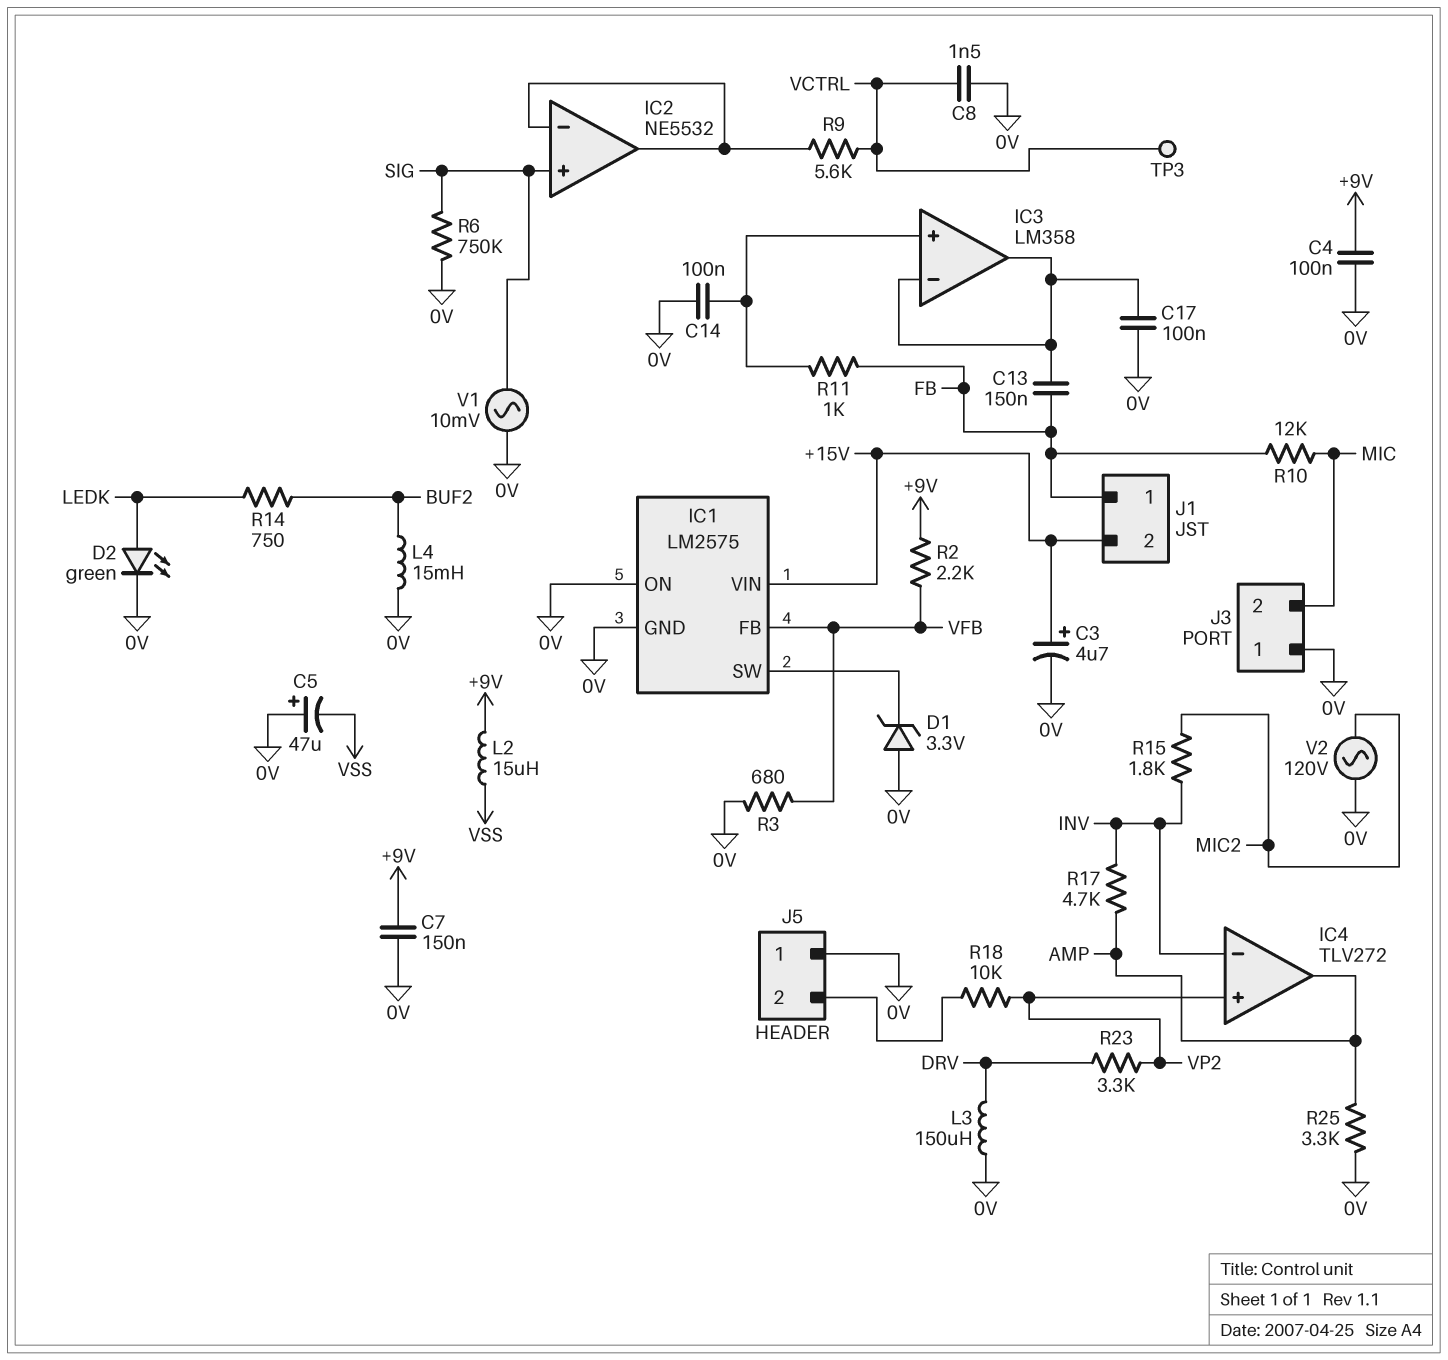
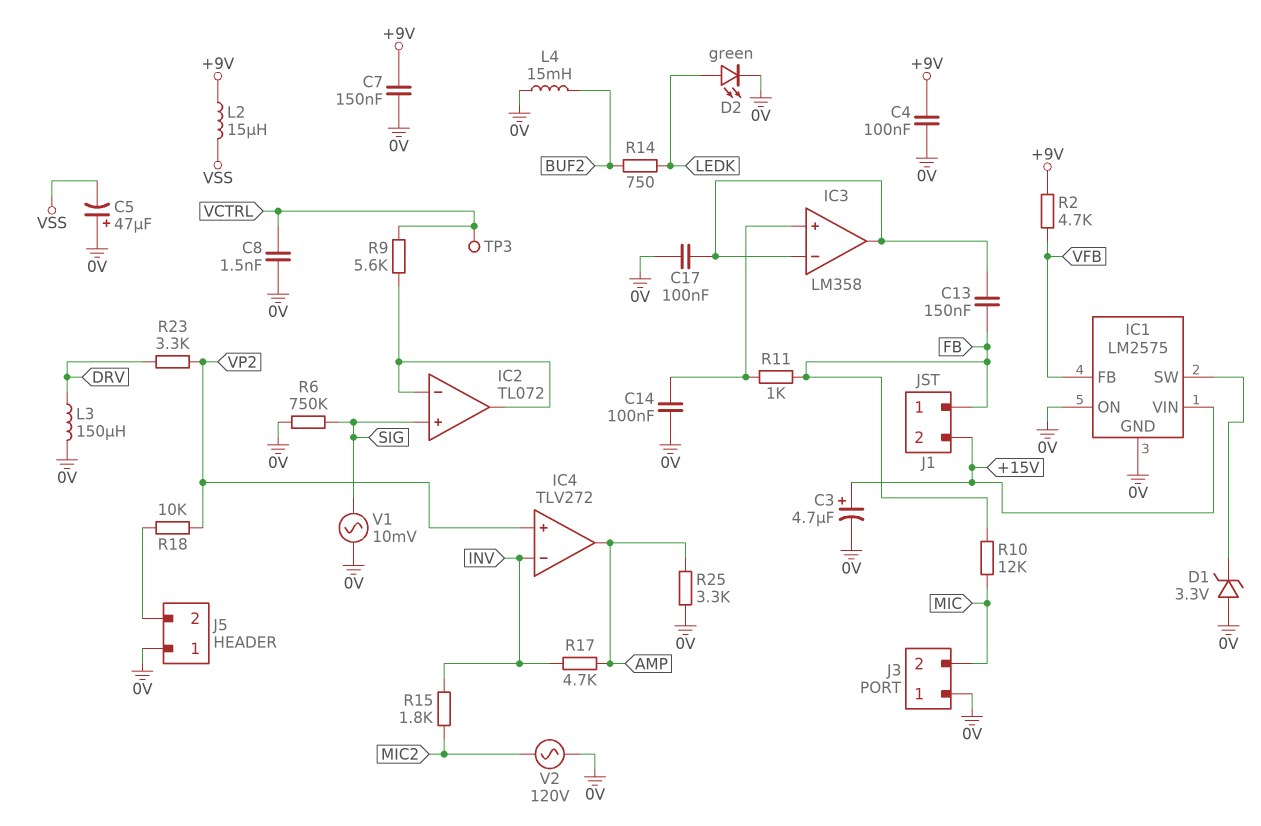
IC2: NE5532 -> TL072
R2: 2.2k (+9V, VFB) -> 4.7k (+9V, VFB)
R3: 680 (0V, VFB) -> none

